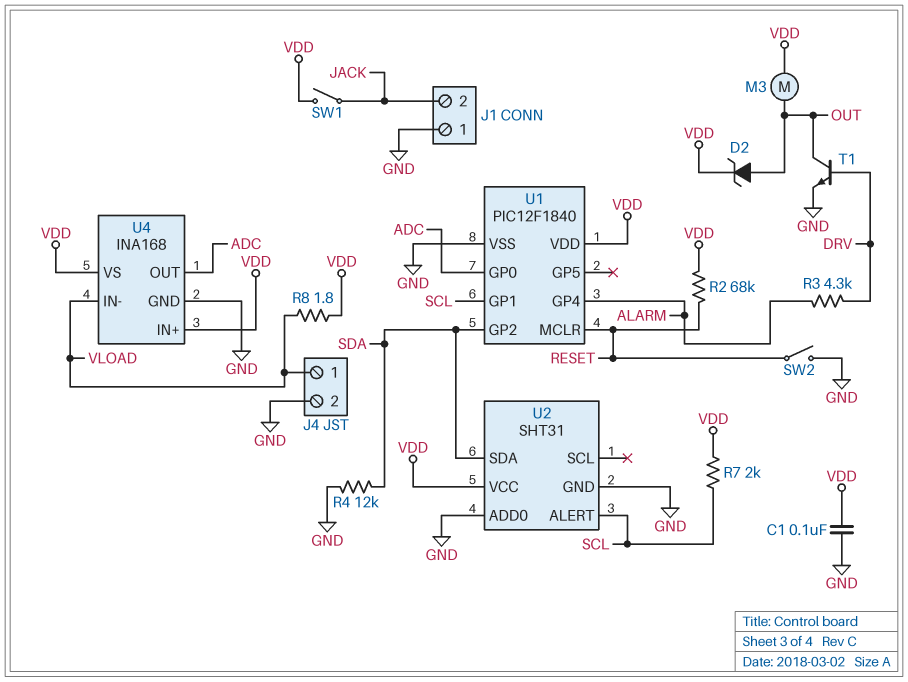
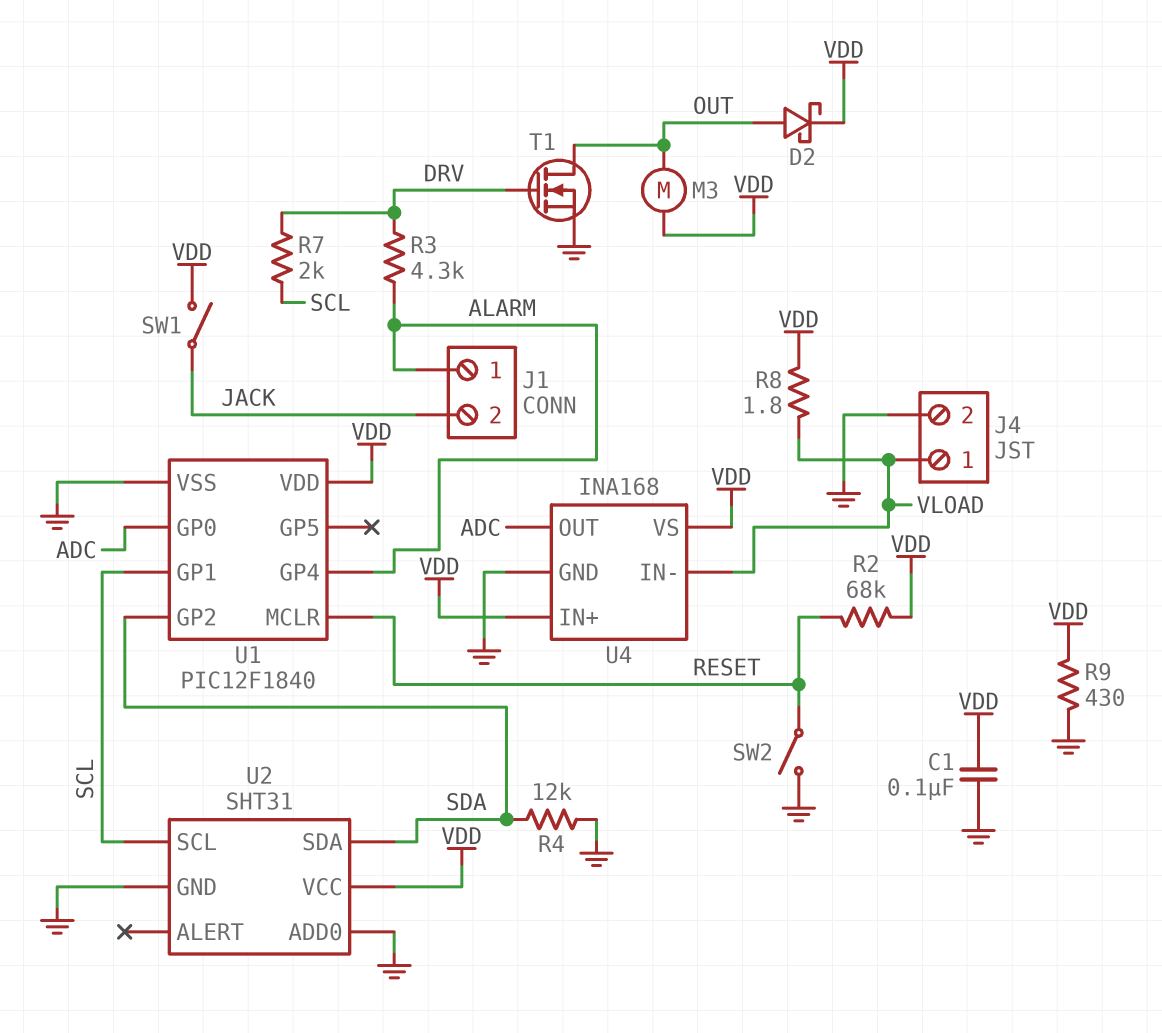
D2: zener (A OUT, K VDD) -> schottky (A OUT, K VDD)
J1 pin 1: GND -> ALARM
R7: 2k (SCL, VDD) -> 2k (DRV, SCL)
R9: none -> 430 (GND, VDD)
T1: NPN (B DRV, C OUT, E GND) -> NMOS (G DRV, D OUT, S GND)
U2 pin ALERT: SCL -> none
U2 pin SCL: none -> SCL

